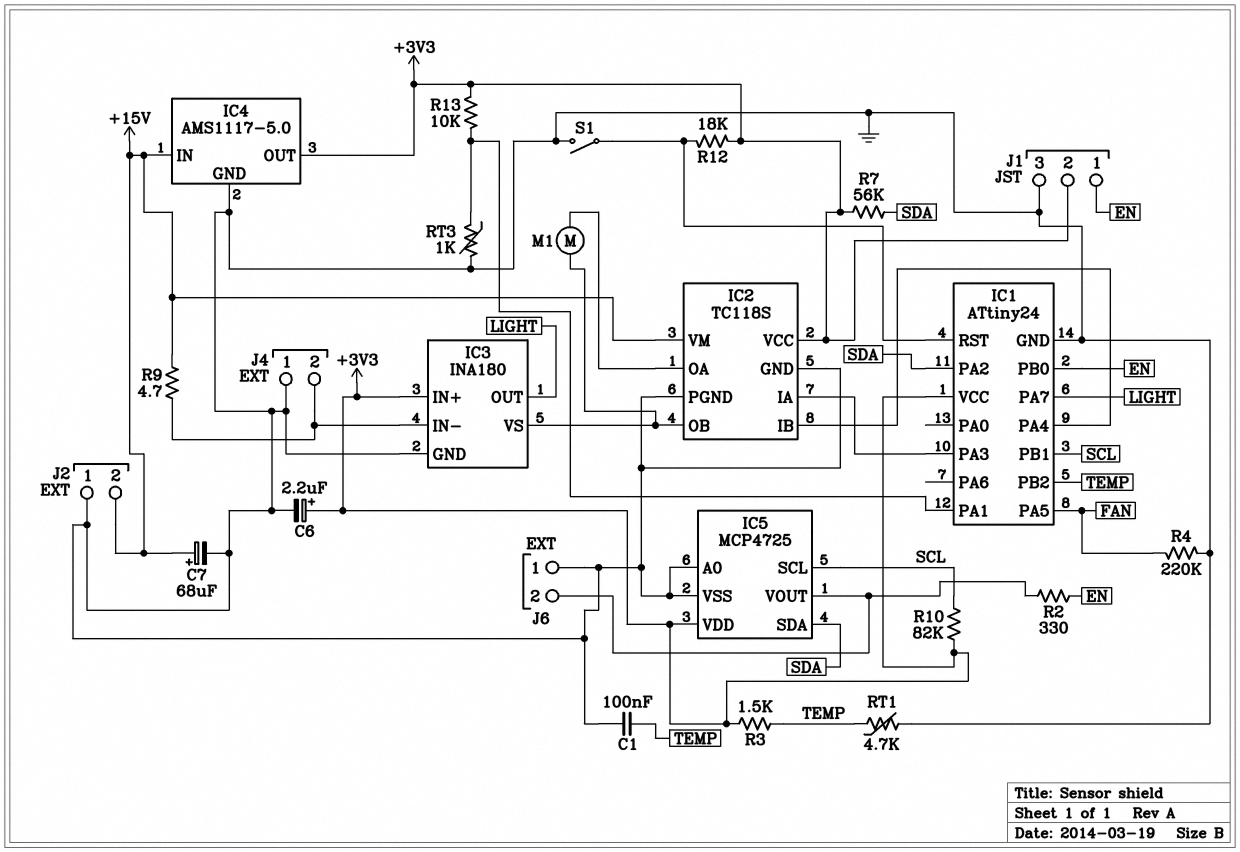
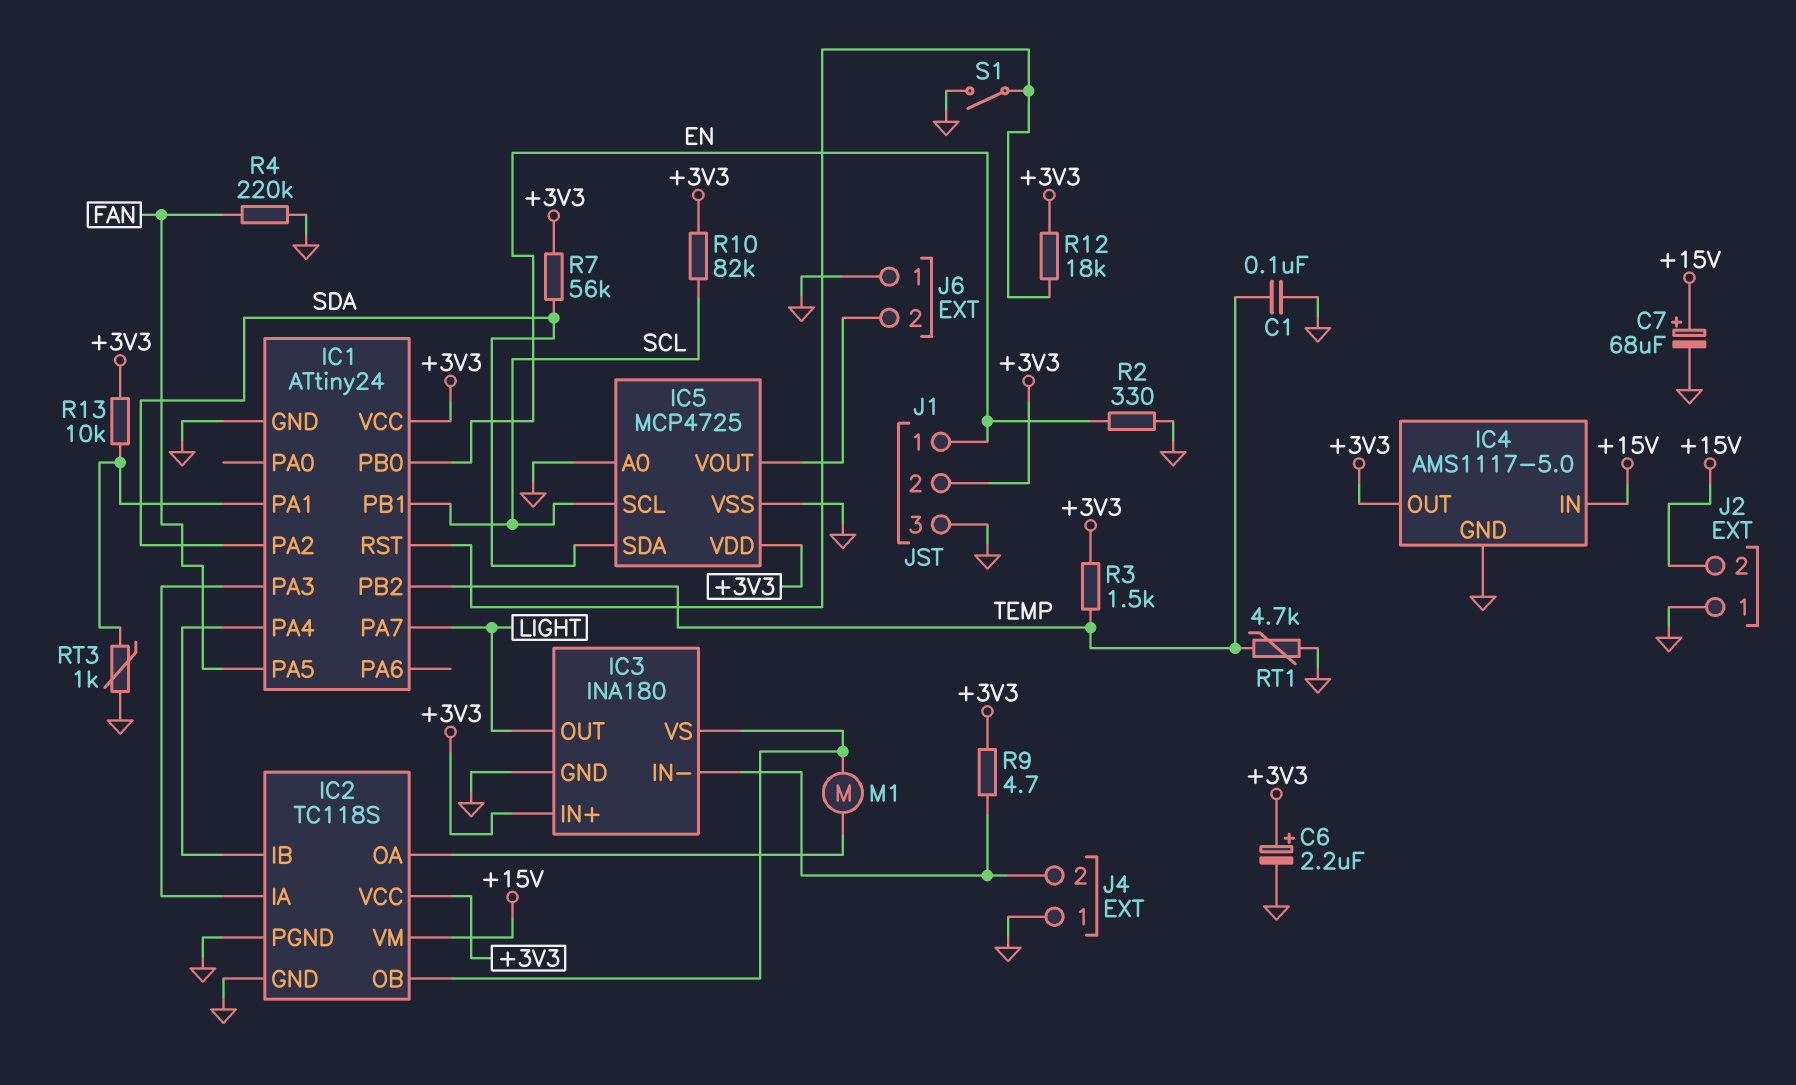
R2: 330 (EN, IC5/VOUT) -> 330 (EN, GND)
R9: 4.7 (+15V, IC3/IN-) -> 4.7 (+3V3, IC3/IN-)

